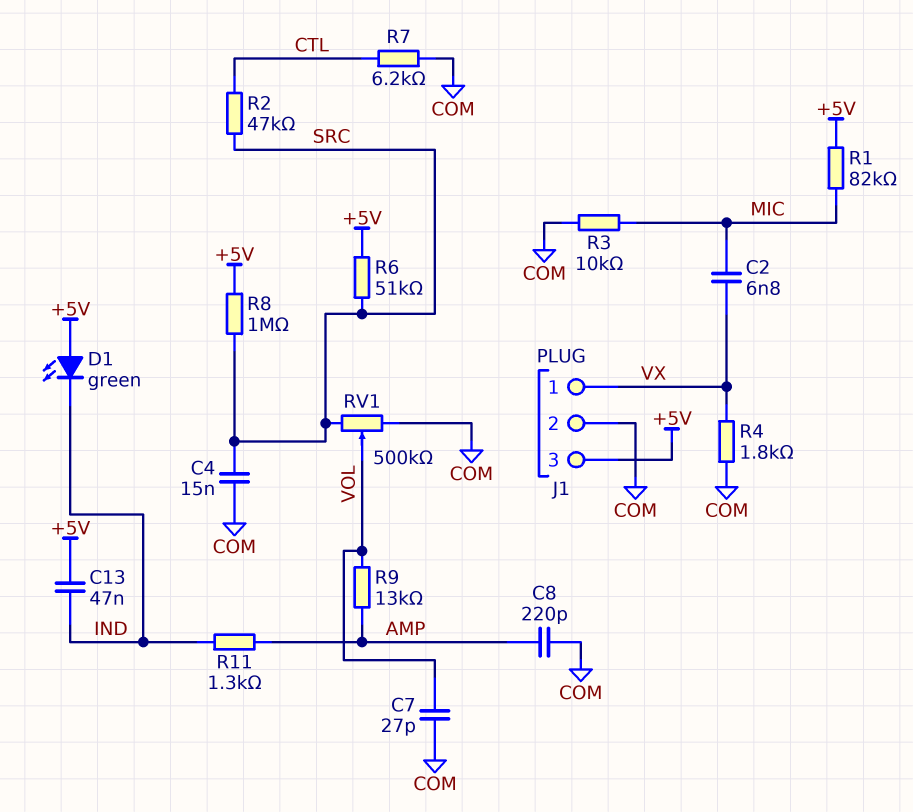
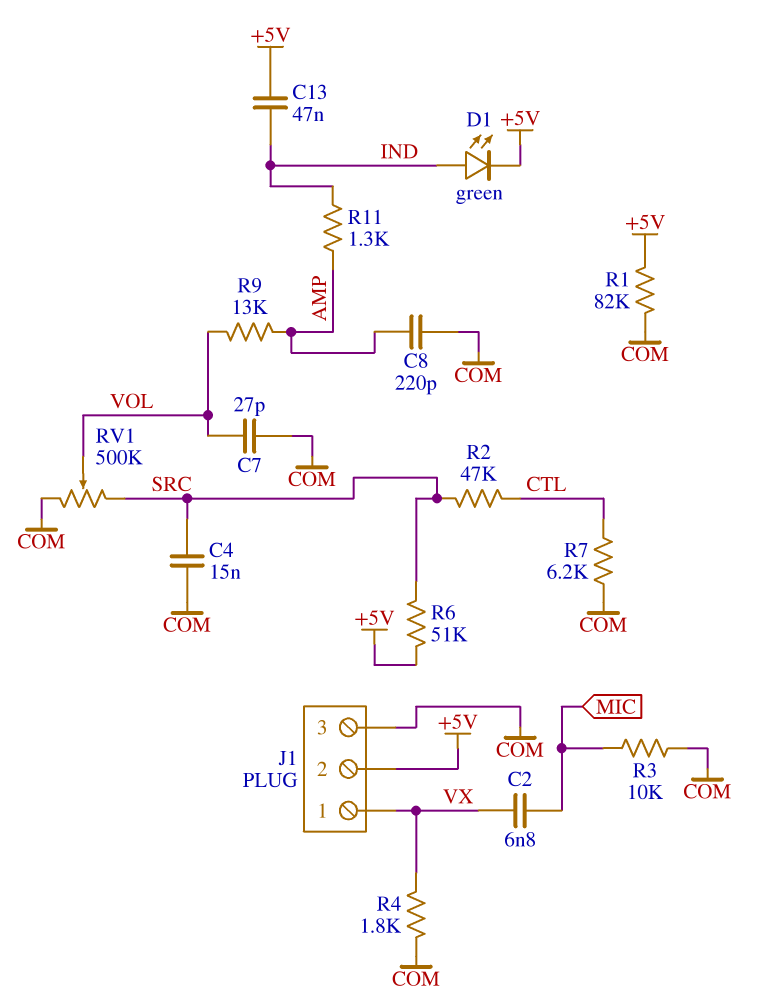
D1: LED green (A +5V, K IND) -> LED green (A IND, K +5V)
J1 pin 2: COM -> +5V
J1 pin 3: +5V -> COM
R1: 82k (+5V, MIC) -> 82k (+5V, COM)
R8: 1M (+5V, SRC) -> none

